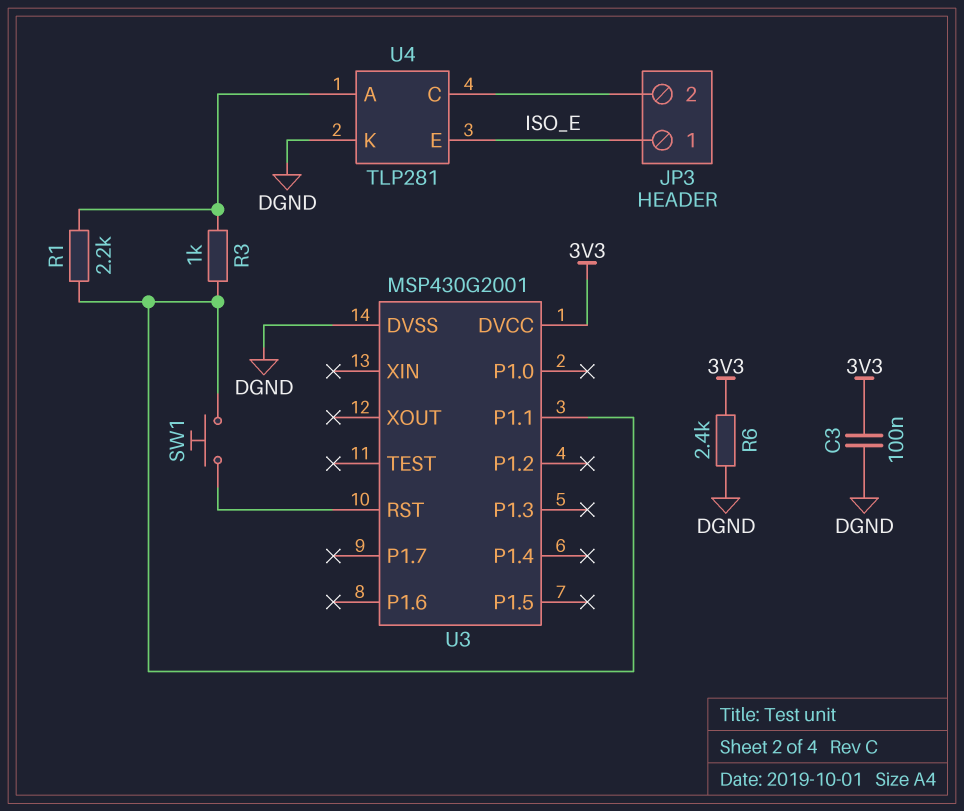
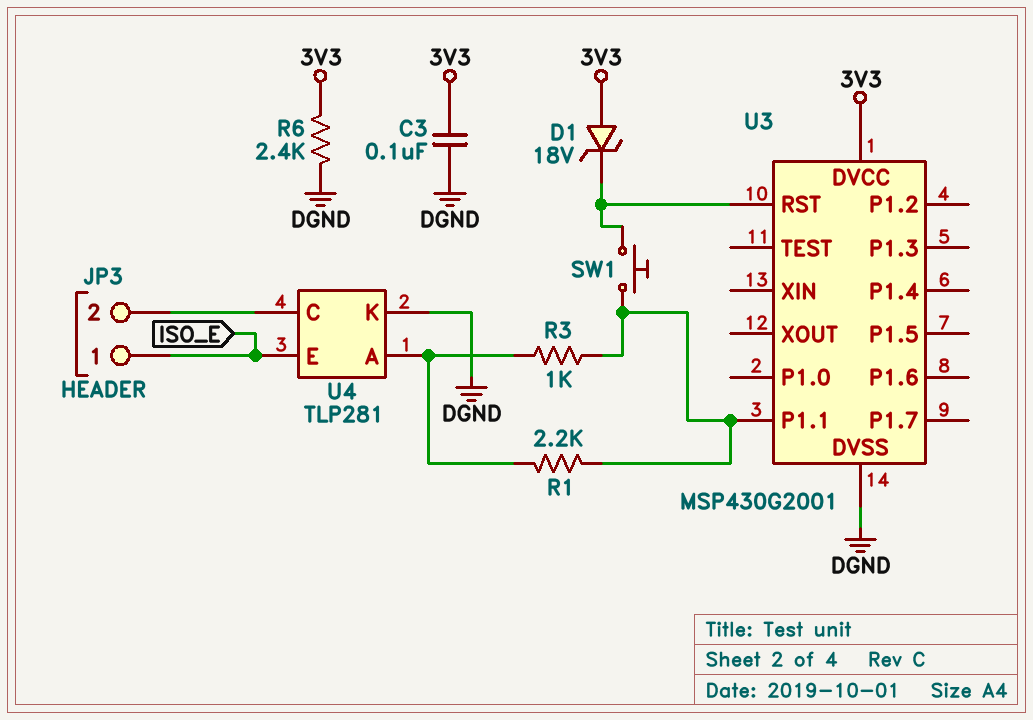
D1: none -> zener 18V (A 3V3, K U3/RST)

